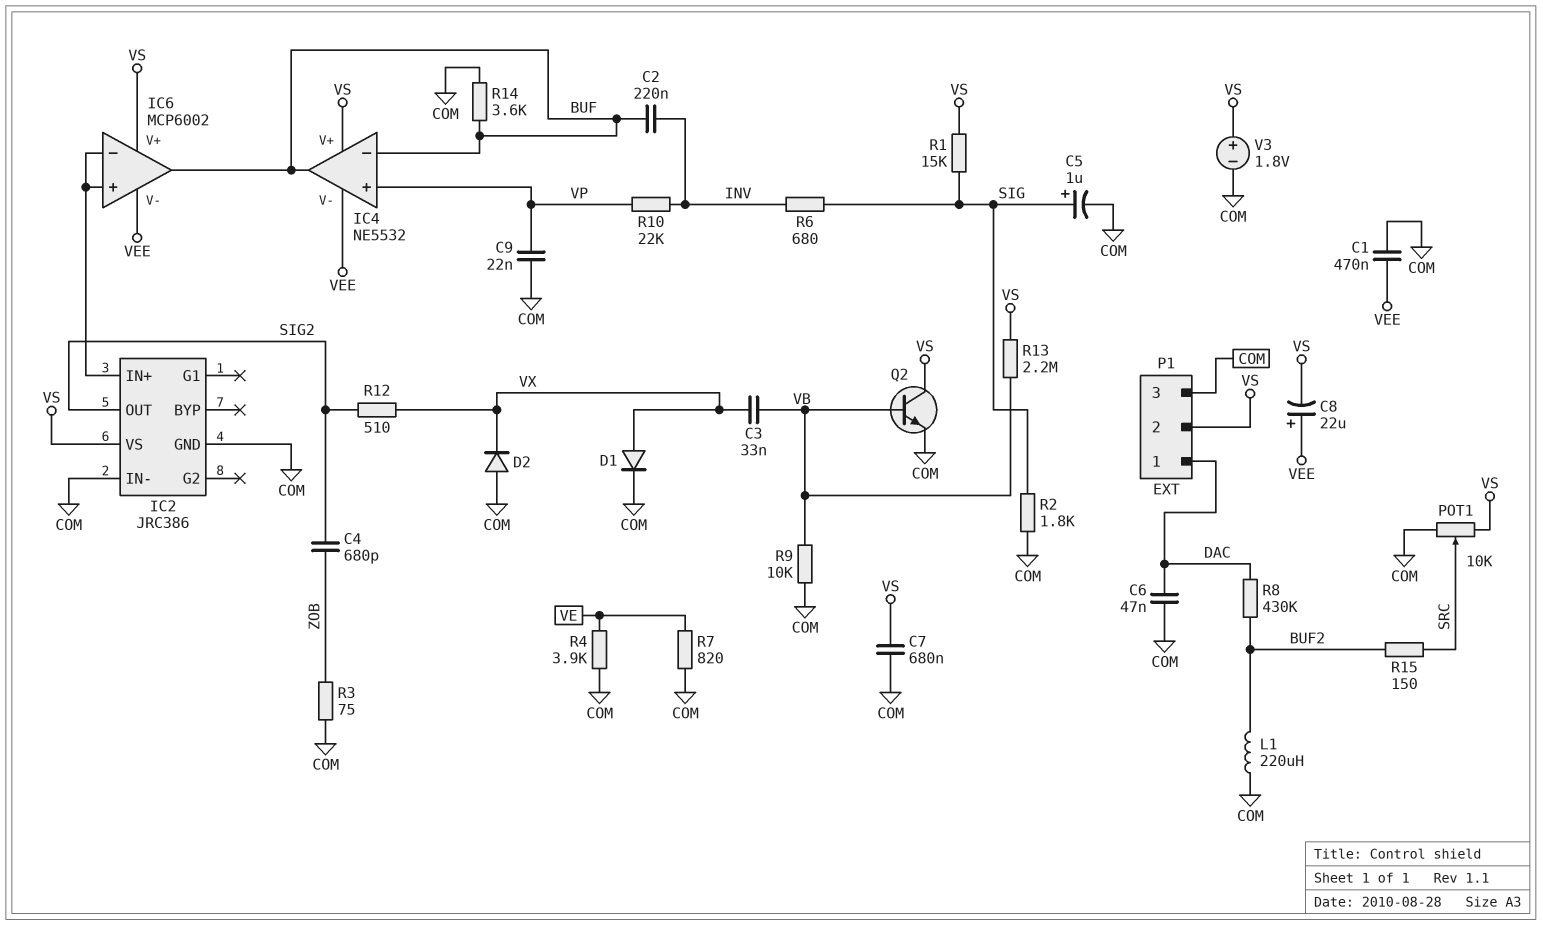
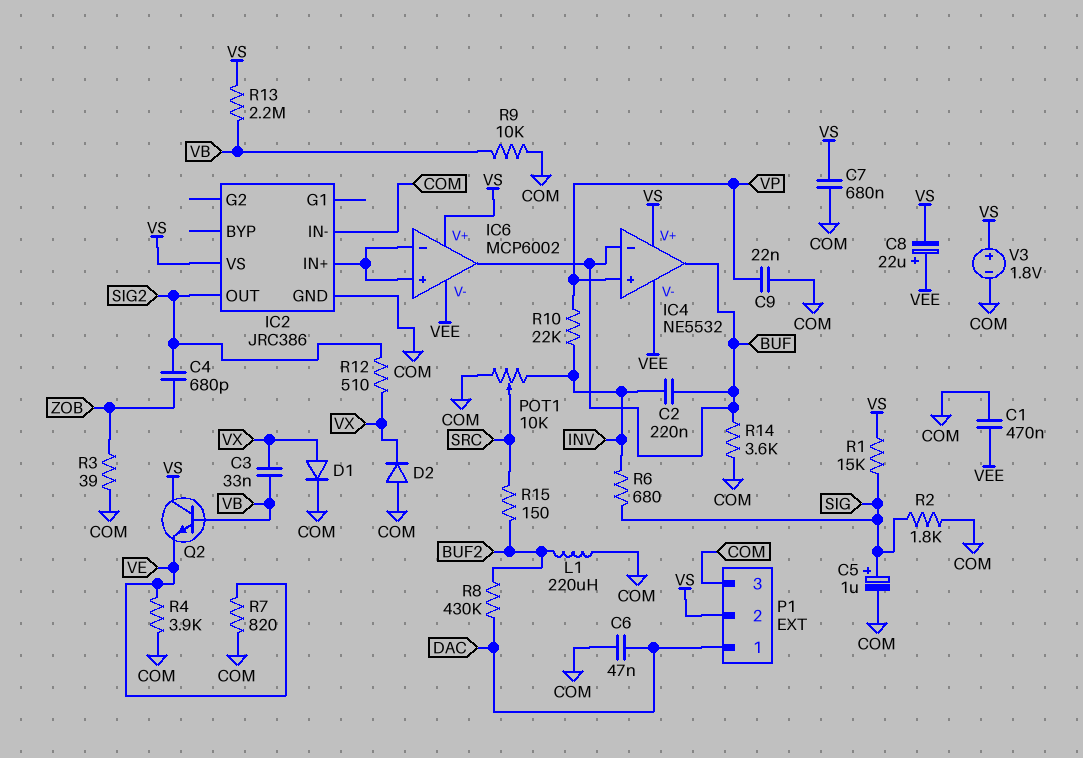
POT1: 10k (COM, VS, wiper SRC) -> 10k (COM, INV, wiper SRC)
Q2: NPN (B VB, C VS, E COM) -> NPN (B VB, C VS, E VE)
R3: 75 (COM, ZOB) -> 39 (COM, ZOB)

